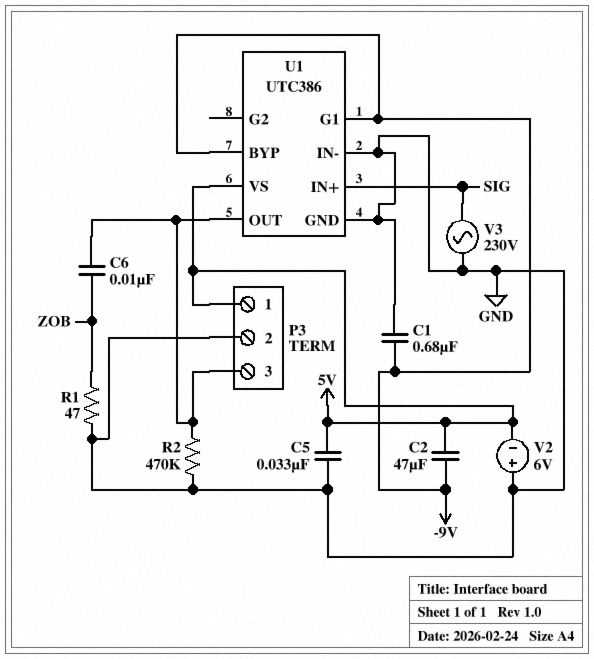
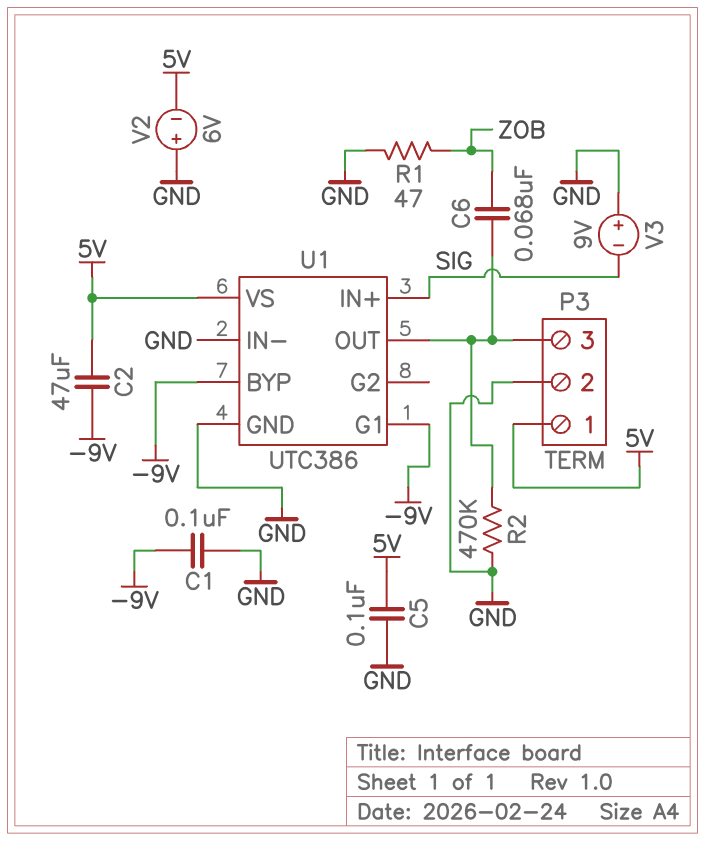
C1: 680nF (-9V, GND) -> 100nF (-9V, GND)
C5: 33nF (5V, GND) -> 100nF (5V, GND)
C6: 10nF (P3/3, ZOB) -> 68nF (P3/3, ZOB)
V3: AC 230V (GND, SIG) -> 9V (plus GND, minus SIG)

